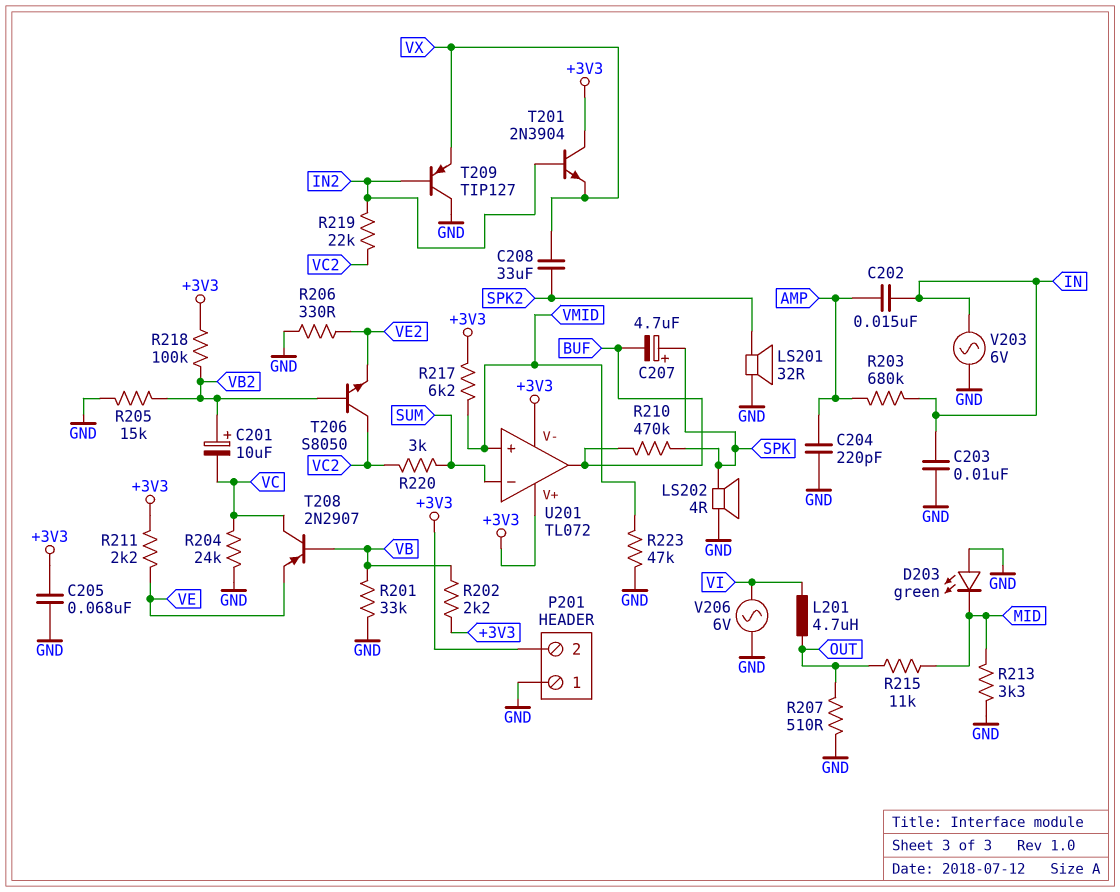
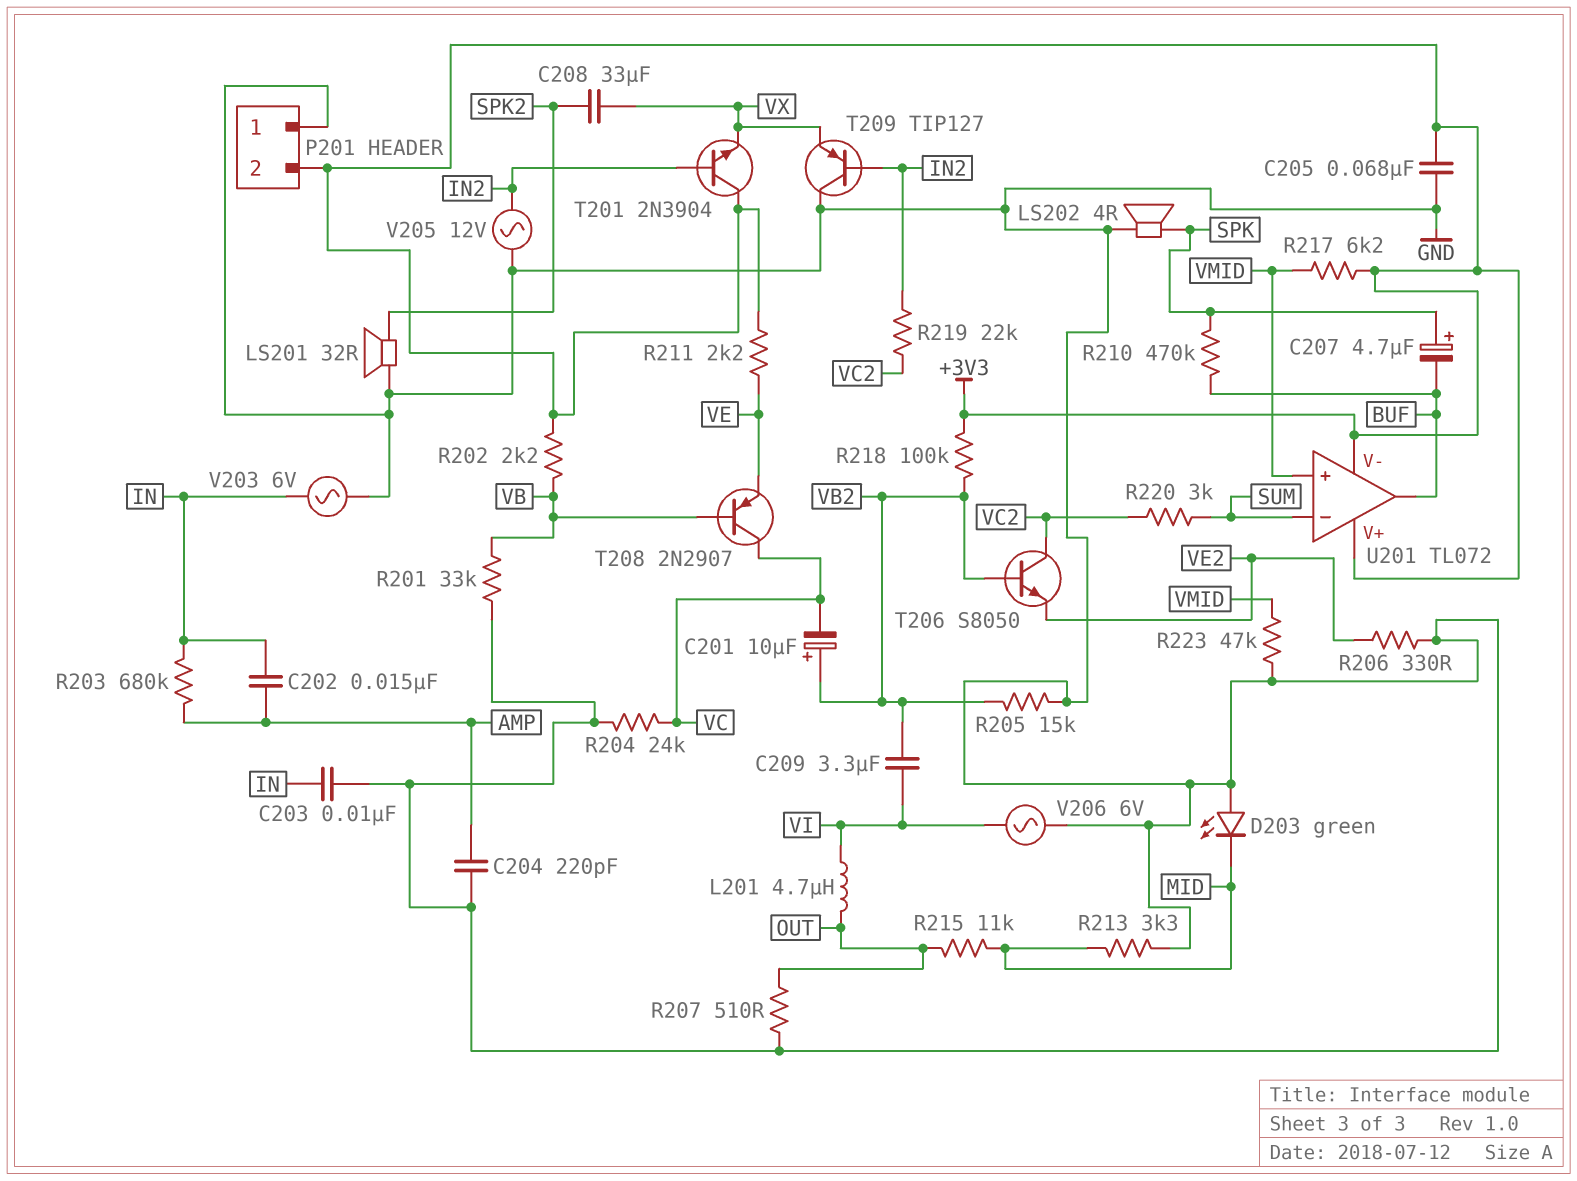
C209: none -> 3.3uF (VB2, VI)
V205: none -> AC 12V (GND, IN2)

